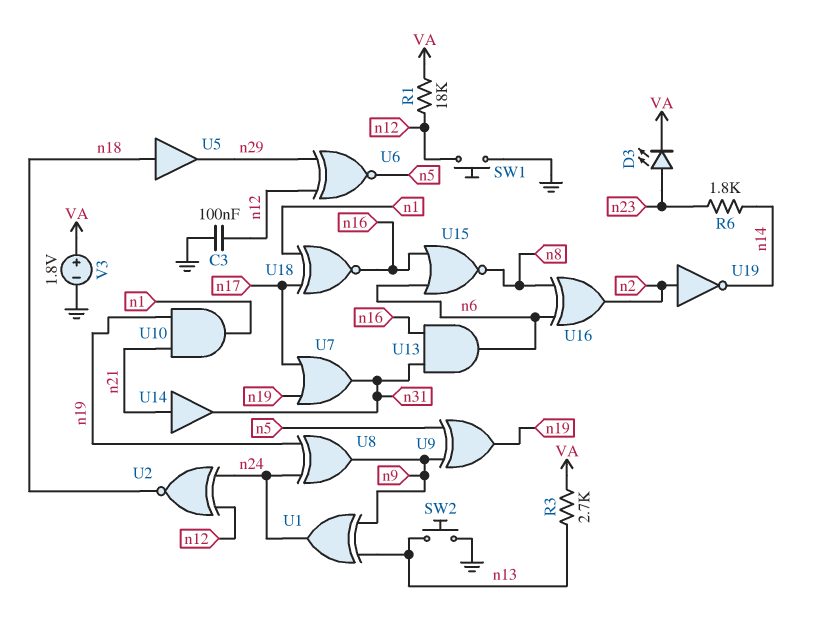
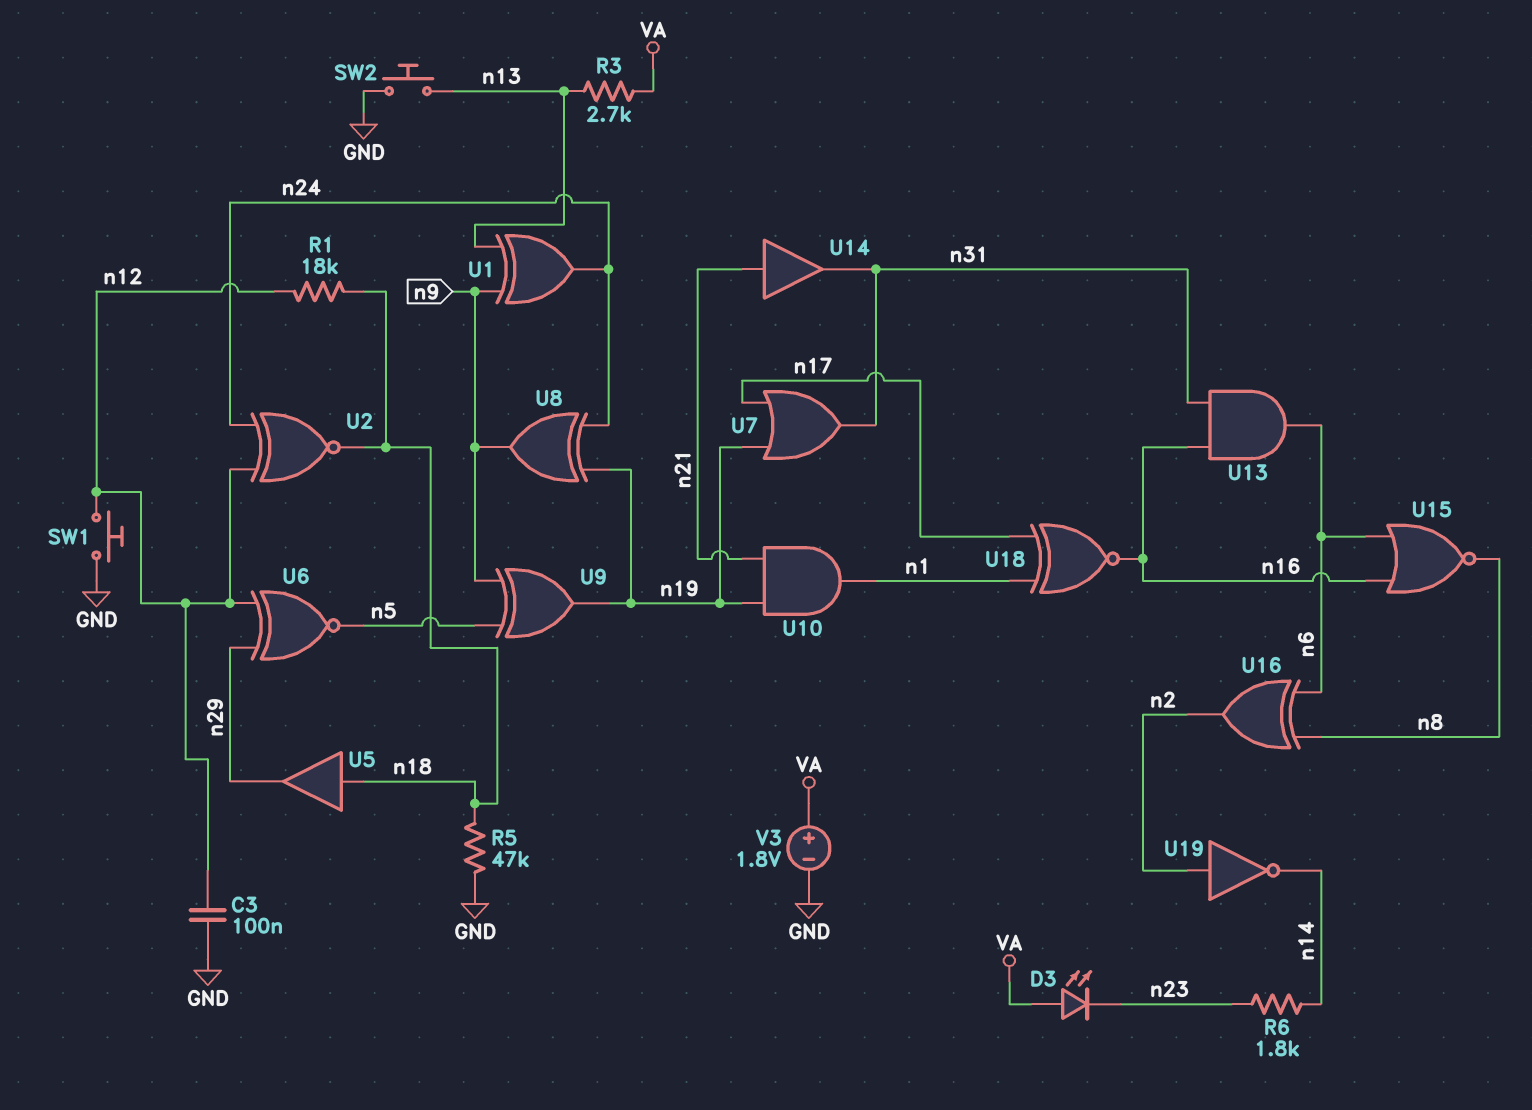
D3: LED (A n23, K VA) -> LED (A VA, K n23)
R1: 18k (VA, n12) -> 18k (n12, n18)
R5: none -> 47k (GND, n18)

